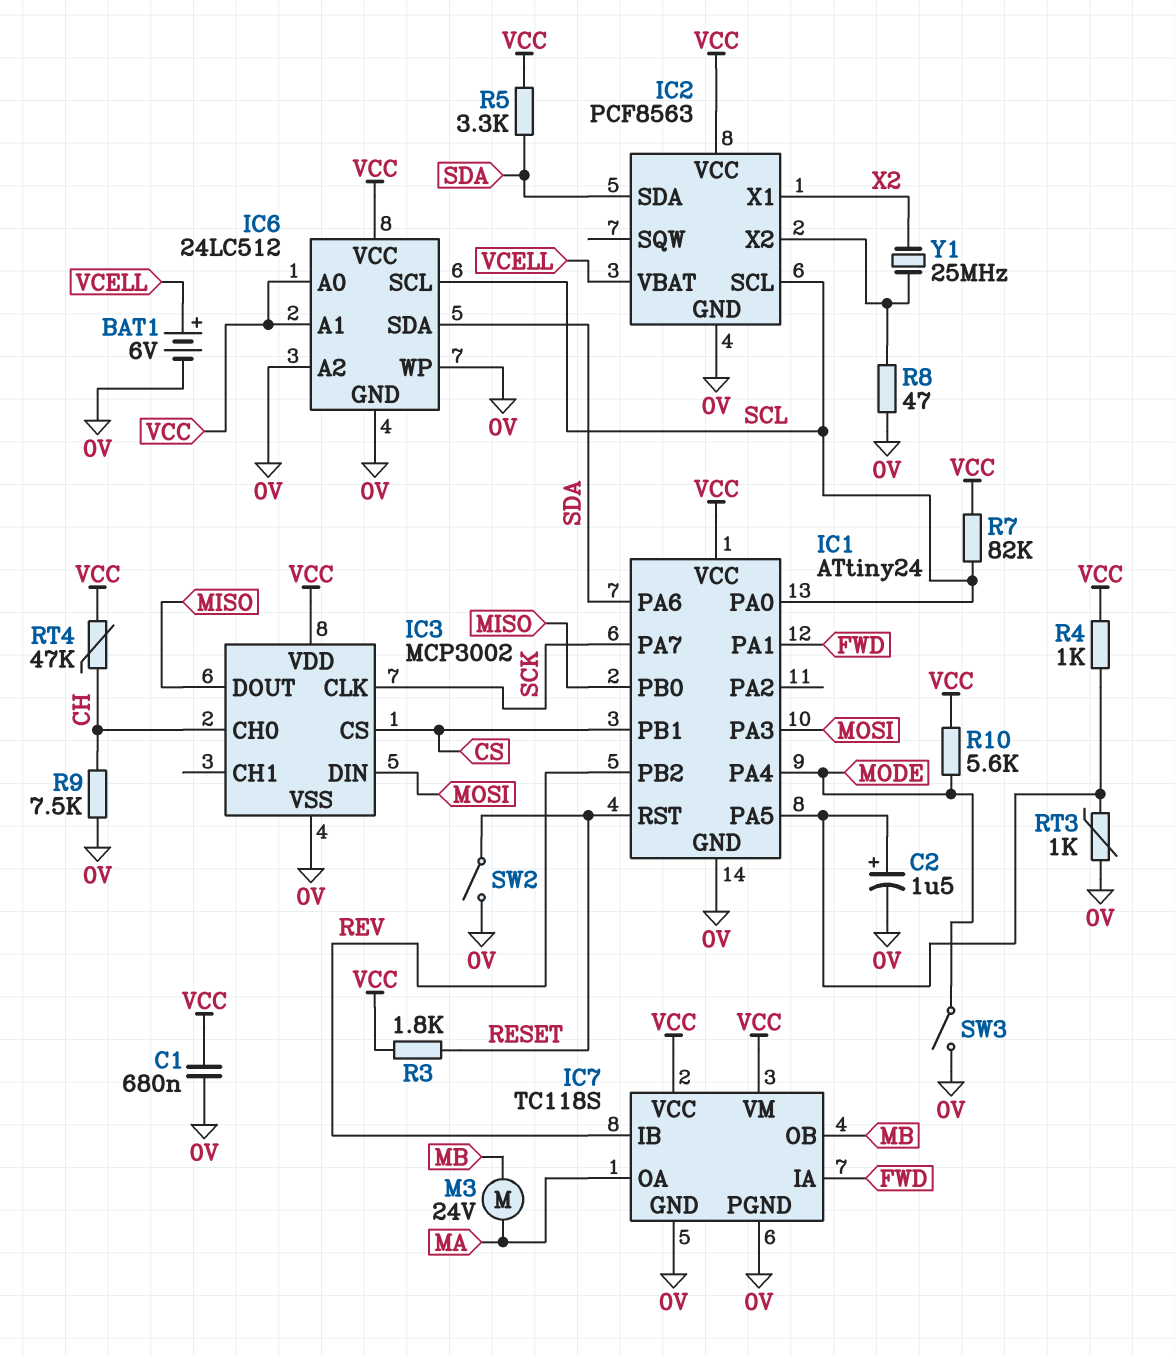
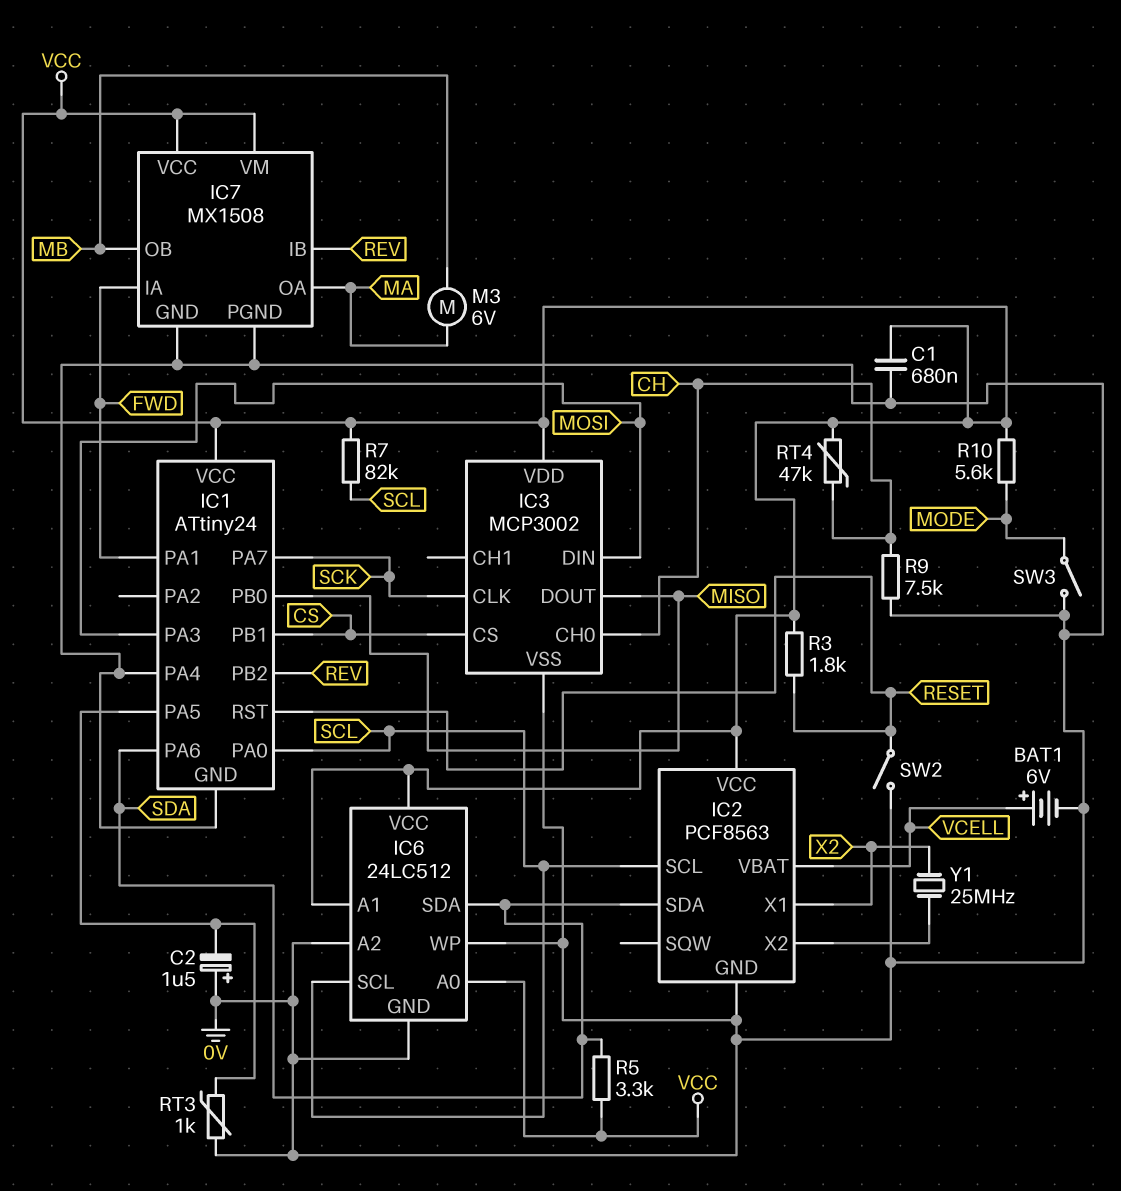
C2: 1.5uF (plus IC1/PA5, minus 0V) -> 1.5uF (plus 0V, minus IC1/PA5)
IC1 pin PA4: MODE -> 0V
IC7: TC118S -> MX1508
M3: motor 24V (MA, MB) -> motor 6V (MA, MB)
R4: 1k (IC1/PA5, VCC) -> none
R8: 47 (0V, IC2/X2) -> none

